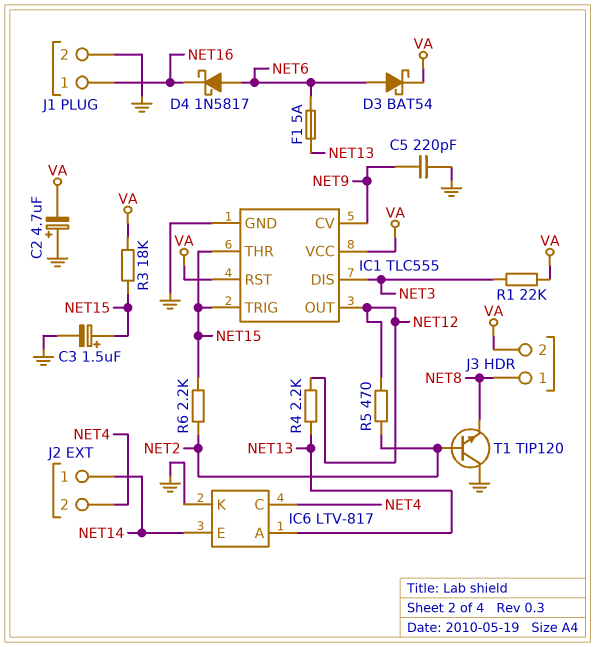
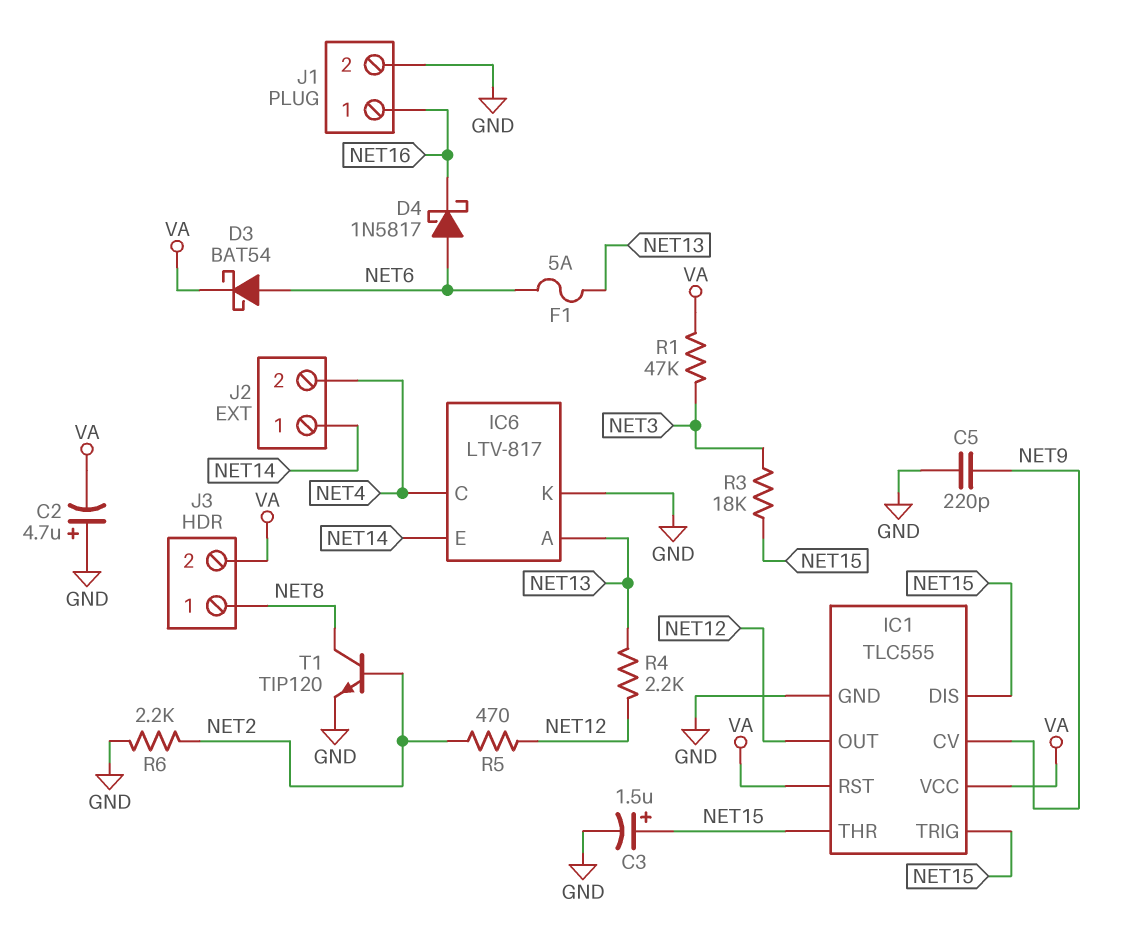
IC1 pin DIS: NET3 -> NET15
R1: 22k (NET3, VA) -> 47k (NET3, VA)
R3: 18k (NET15, VA) -> 18k (NET3, NET15)
R6: 2.2k (NET2, NET15) -> 2.2k (GND, NET2)
T1: NPN TIP120 (B NET2, C GND, E NET8) -> NPN TIP120 (B NET2, C NET8, E GND)

